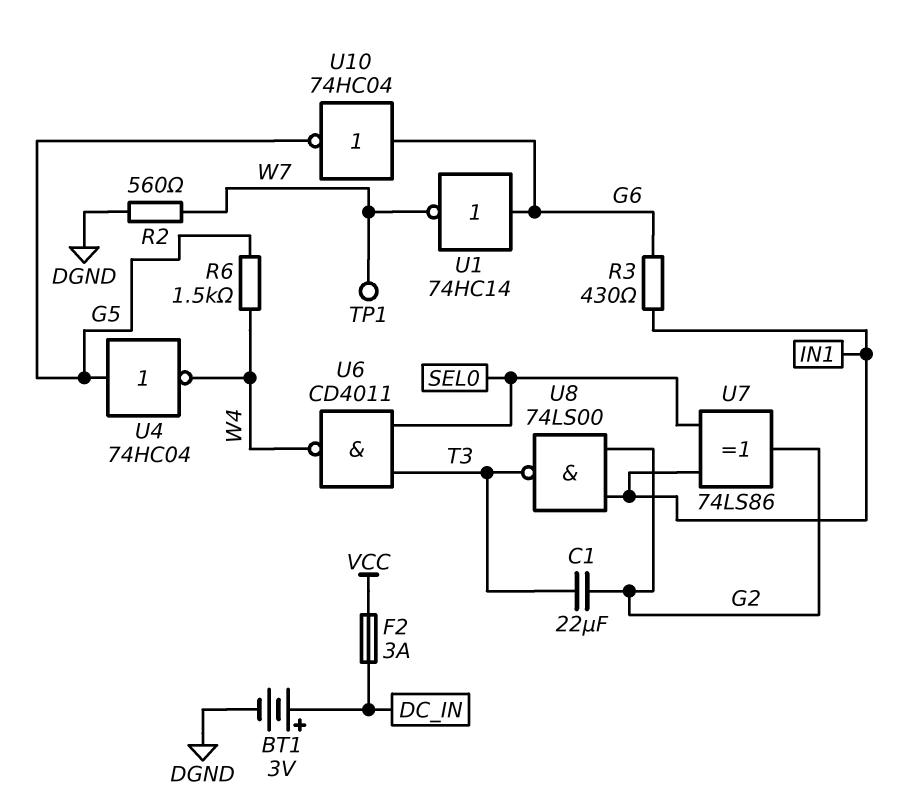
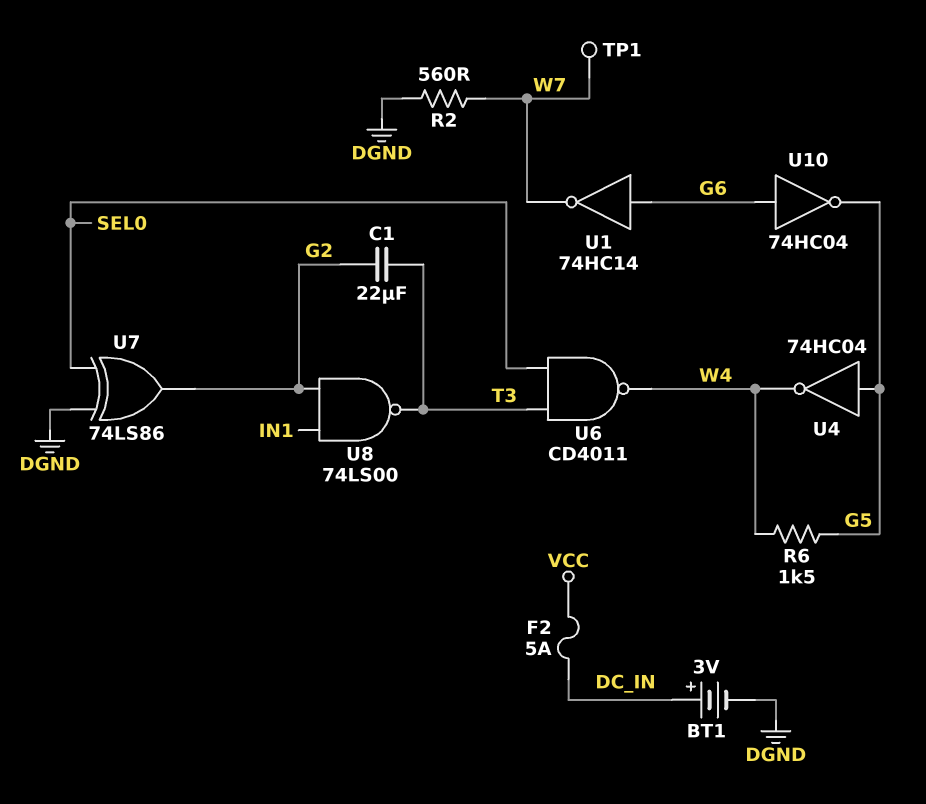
F2: 3A (DC_IN, VCC) -> 5A (DC_IN, VCC)
R3: 430 (G6, IN1) -> none
U7: XOR 74LS86 (in IN1, in SEL0, out G2) -> XOR 74LS86 (in DGND, in SEL0, out G2)

